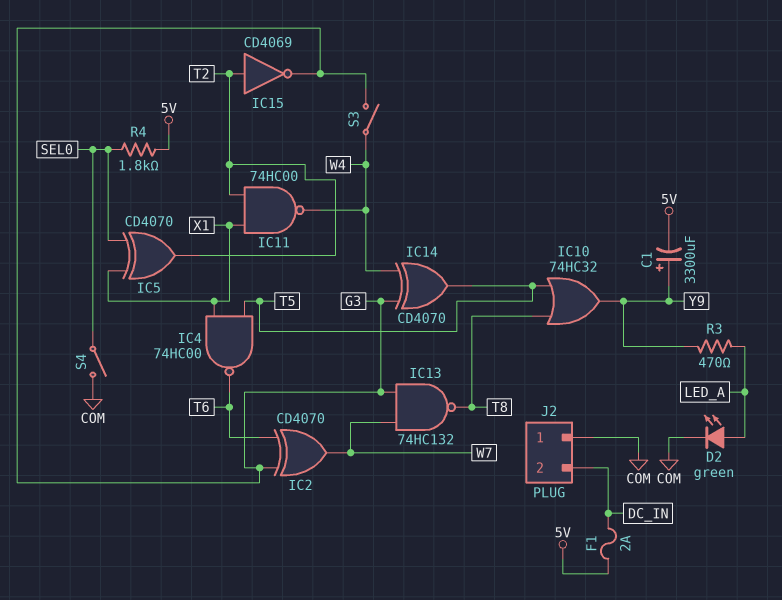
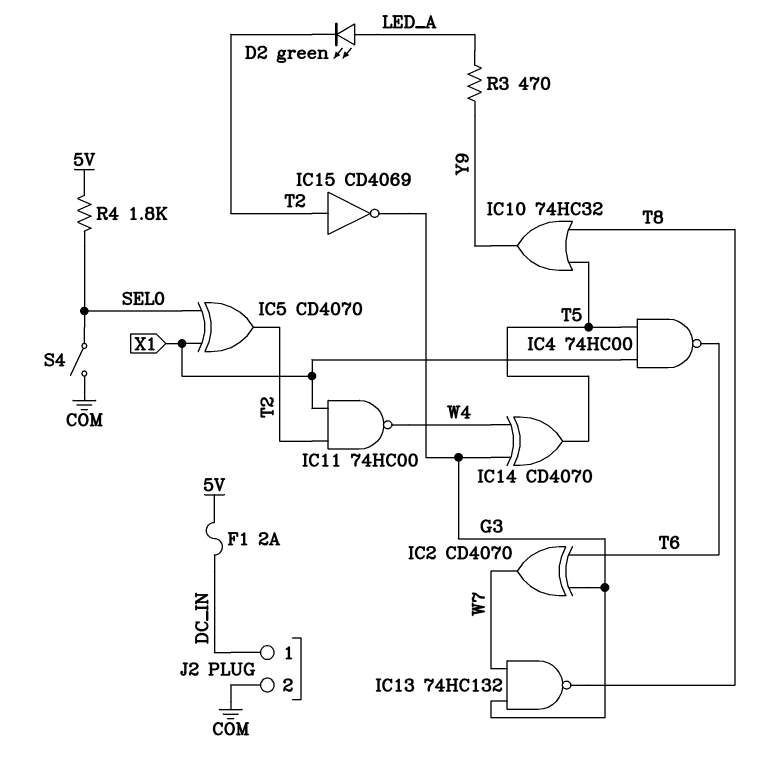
C1: 3300uF (plus Y9, minus 5V) -> none
D2: LED green (A LED_A, K COM) -> LED green (A LED_A, K T2)
J2 pin 1: COM -> DC_IN
J2 pin 2: DC_IN -> COM
S3: switch (G3, W4) -> none

